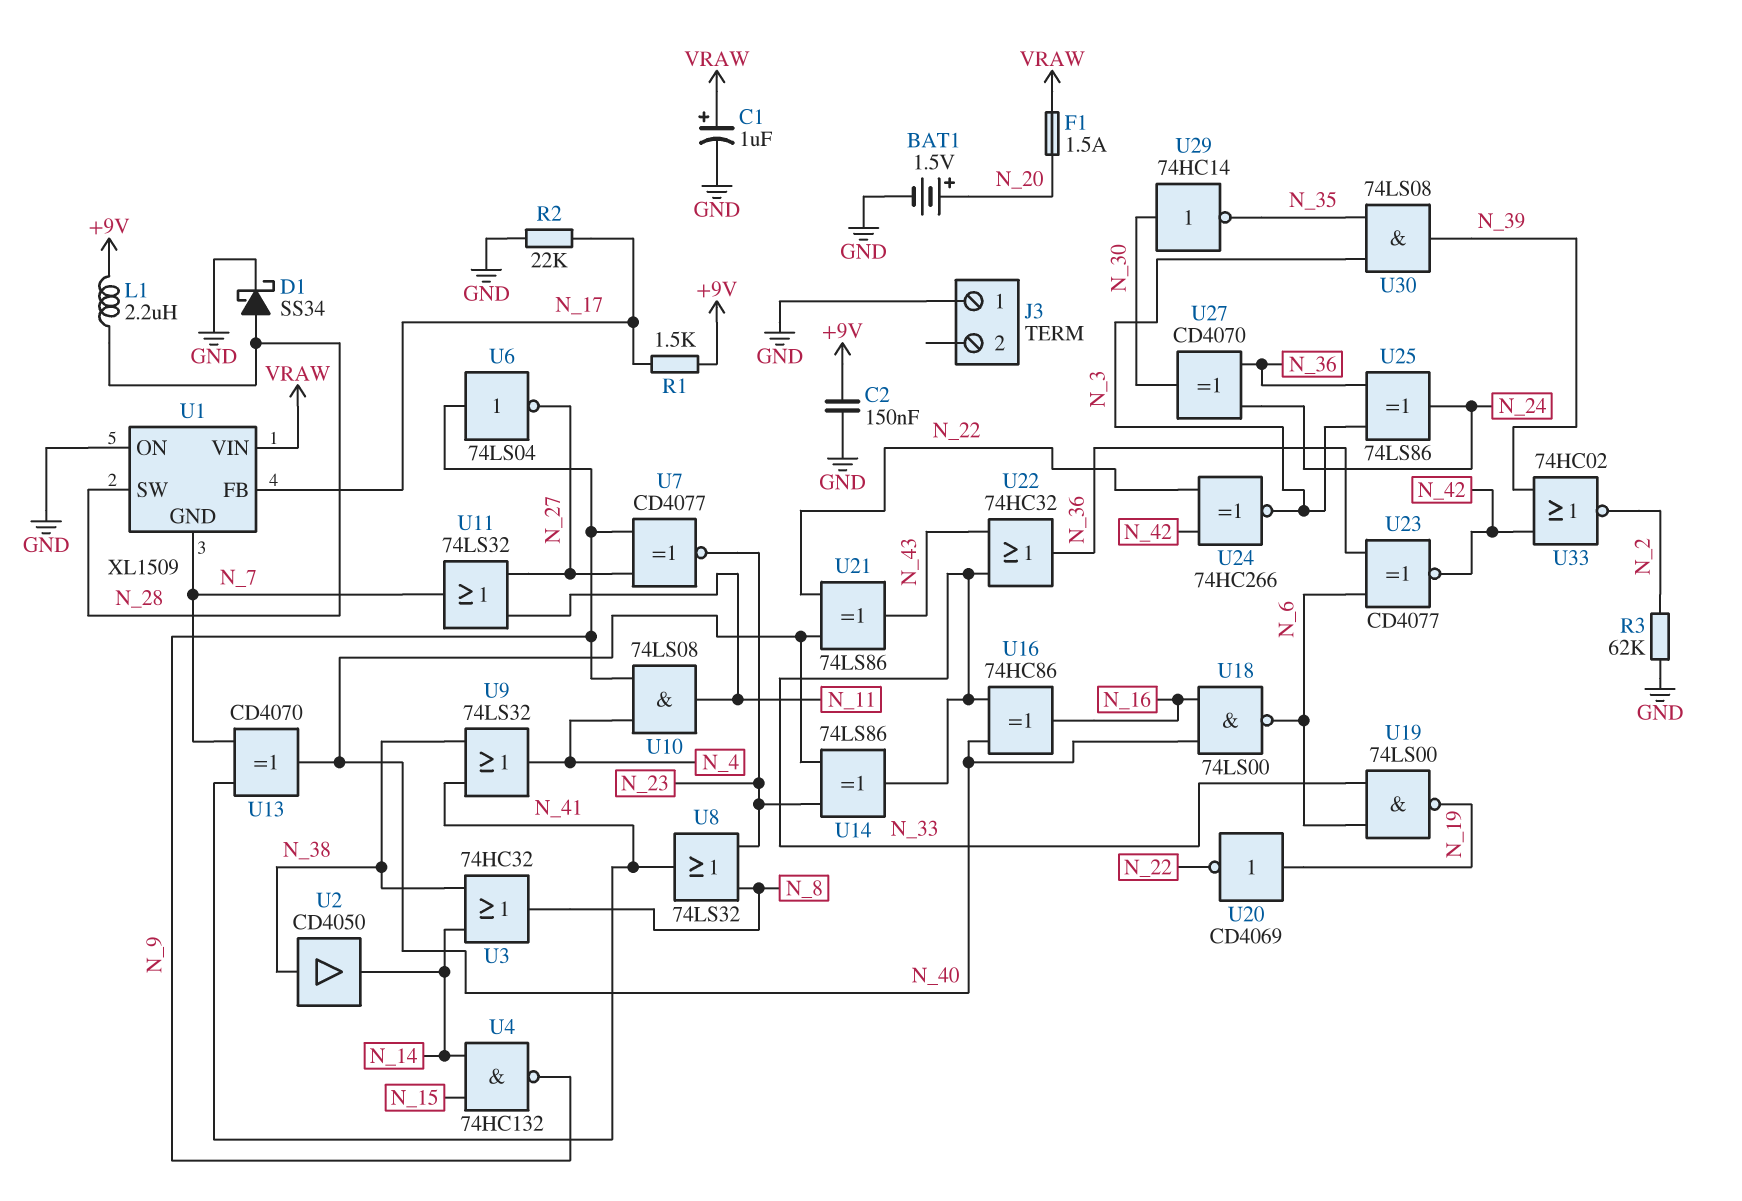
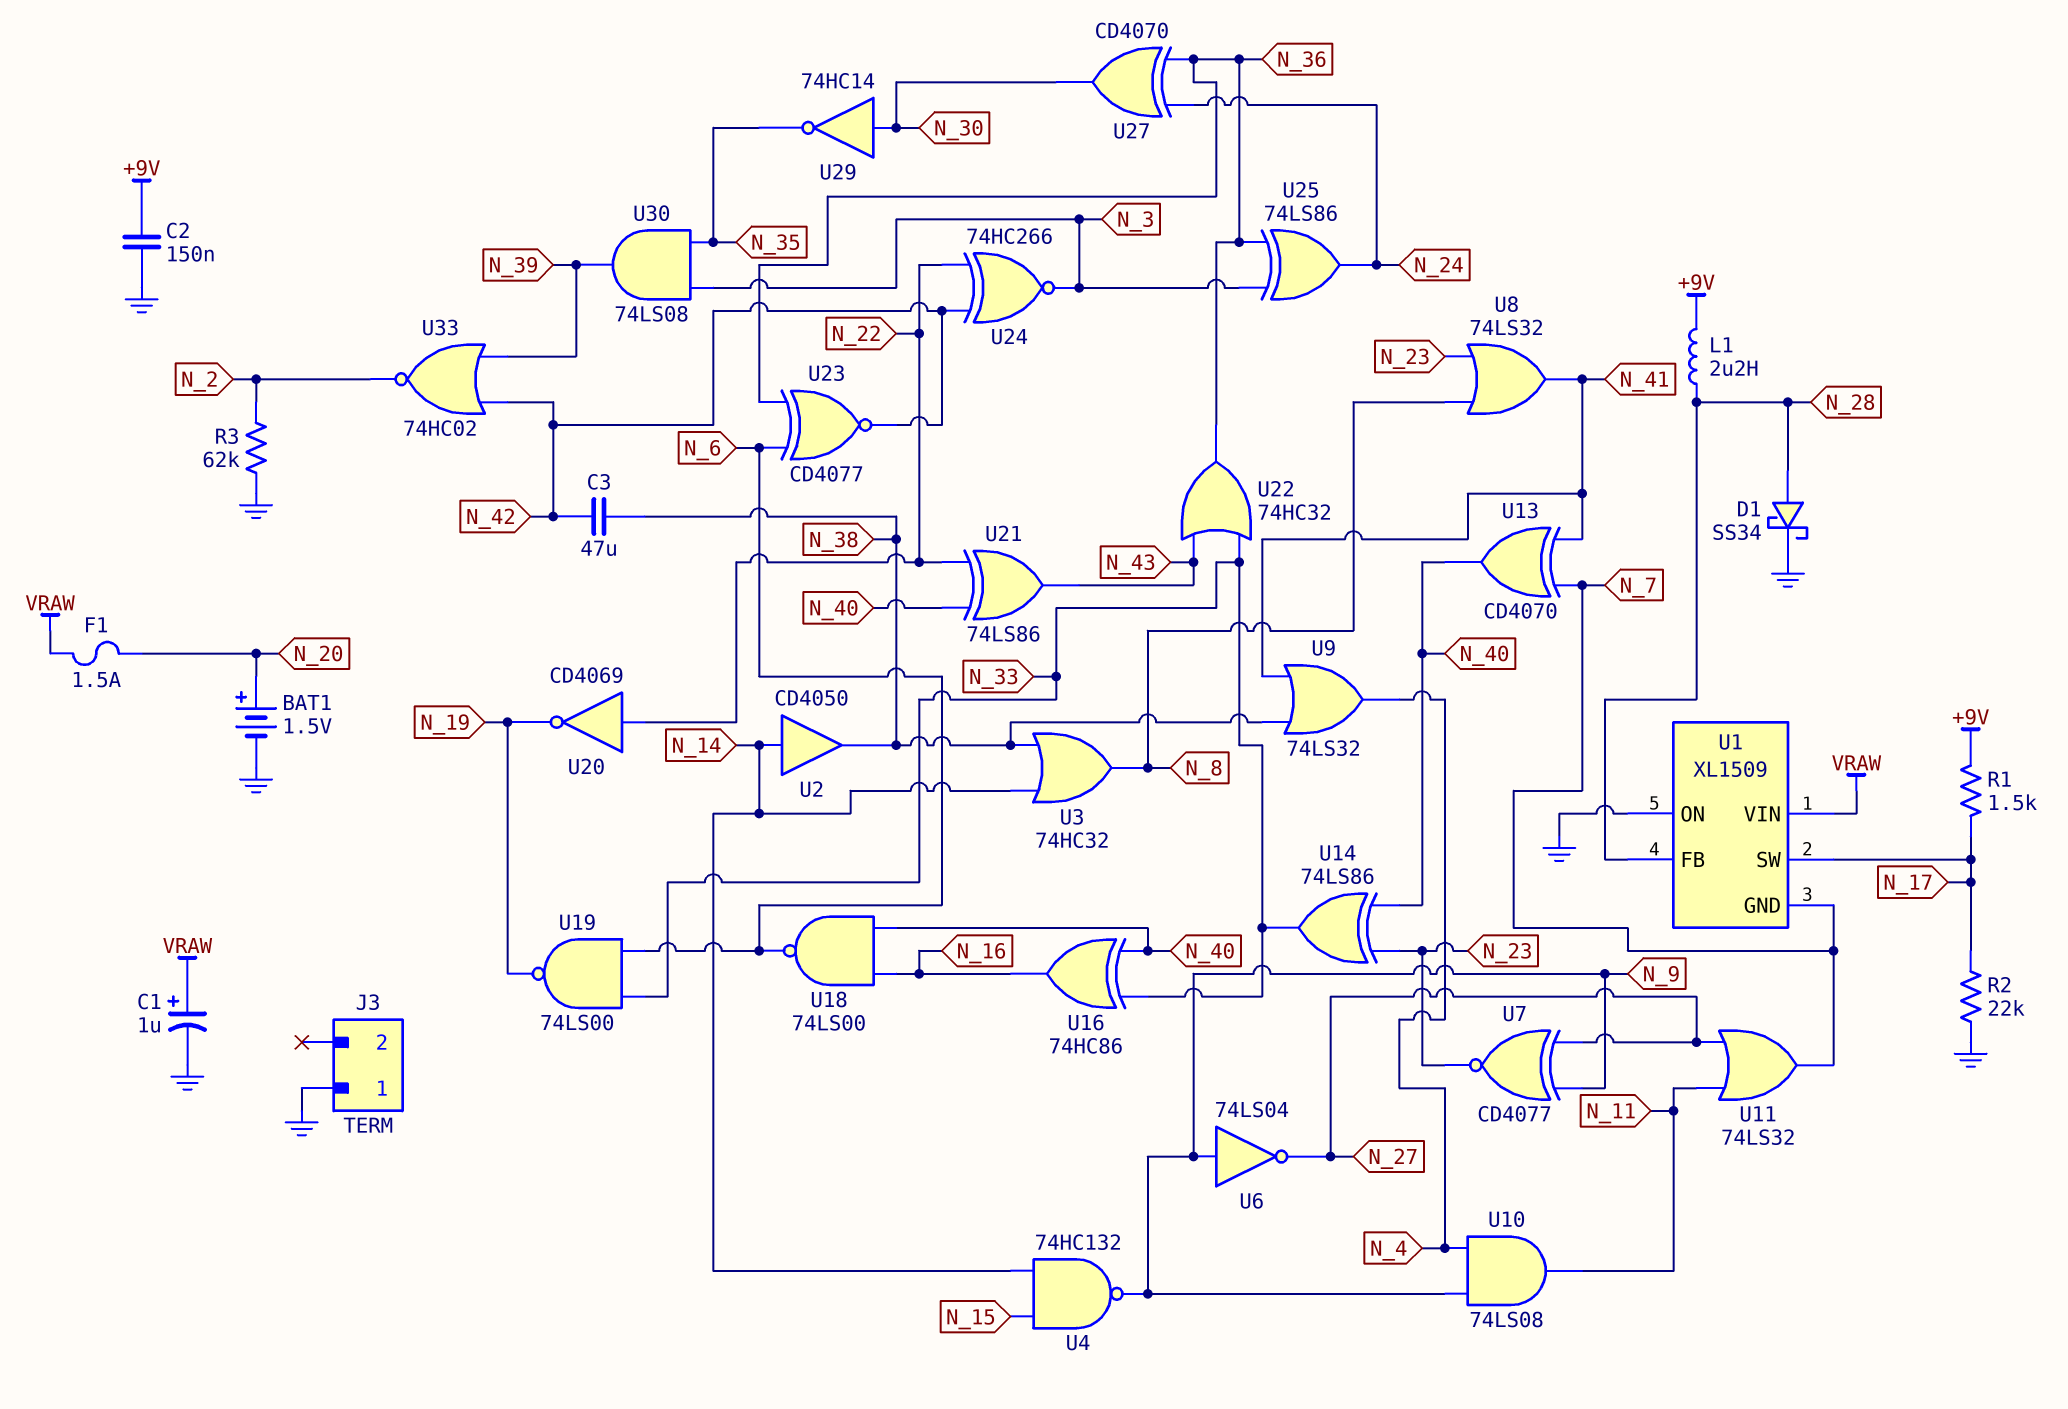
C3: none -> 47uF (N_38, N_42)
U1 pin FB: N_17 -> N_28
U1 pin SW: N_28 -> N_17
U2: buffer CD4050 (in N_38, out N_14) -> buffer CD4050 (in N_14, out N_38)
U20: NOT CD4069 (in N_19, out N_22) -> NOT CD4069 (in N_22, out N_19)

